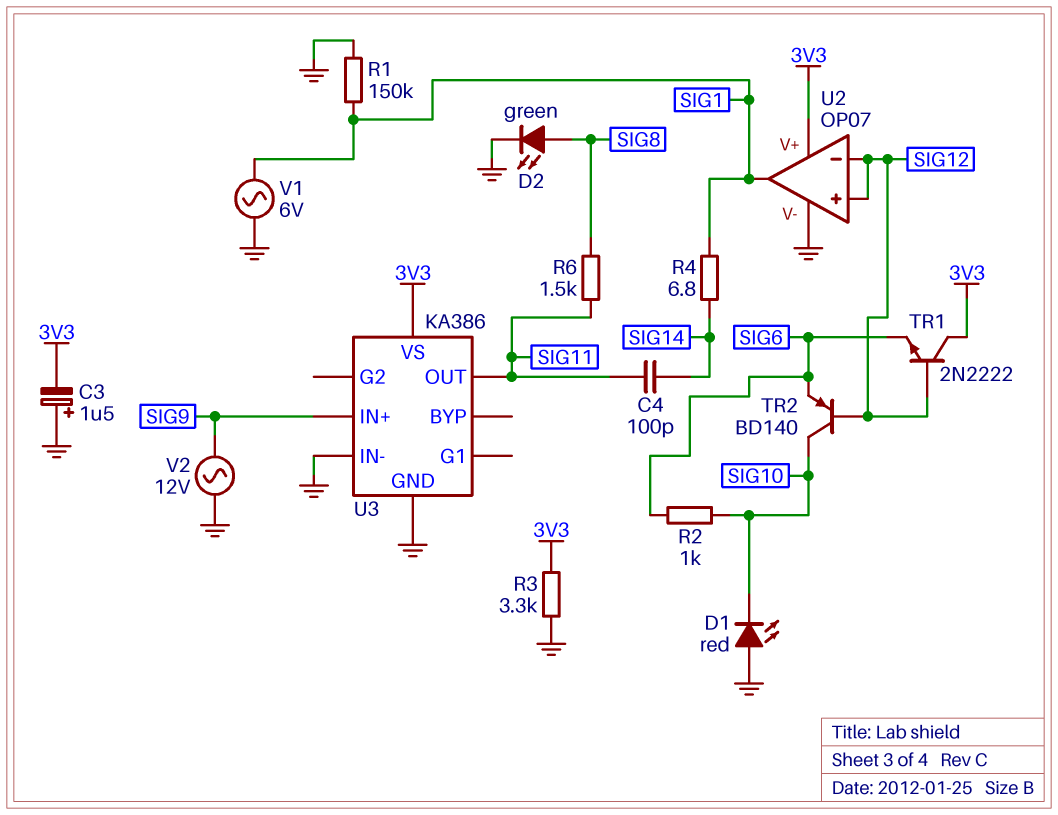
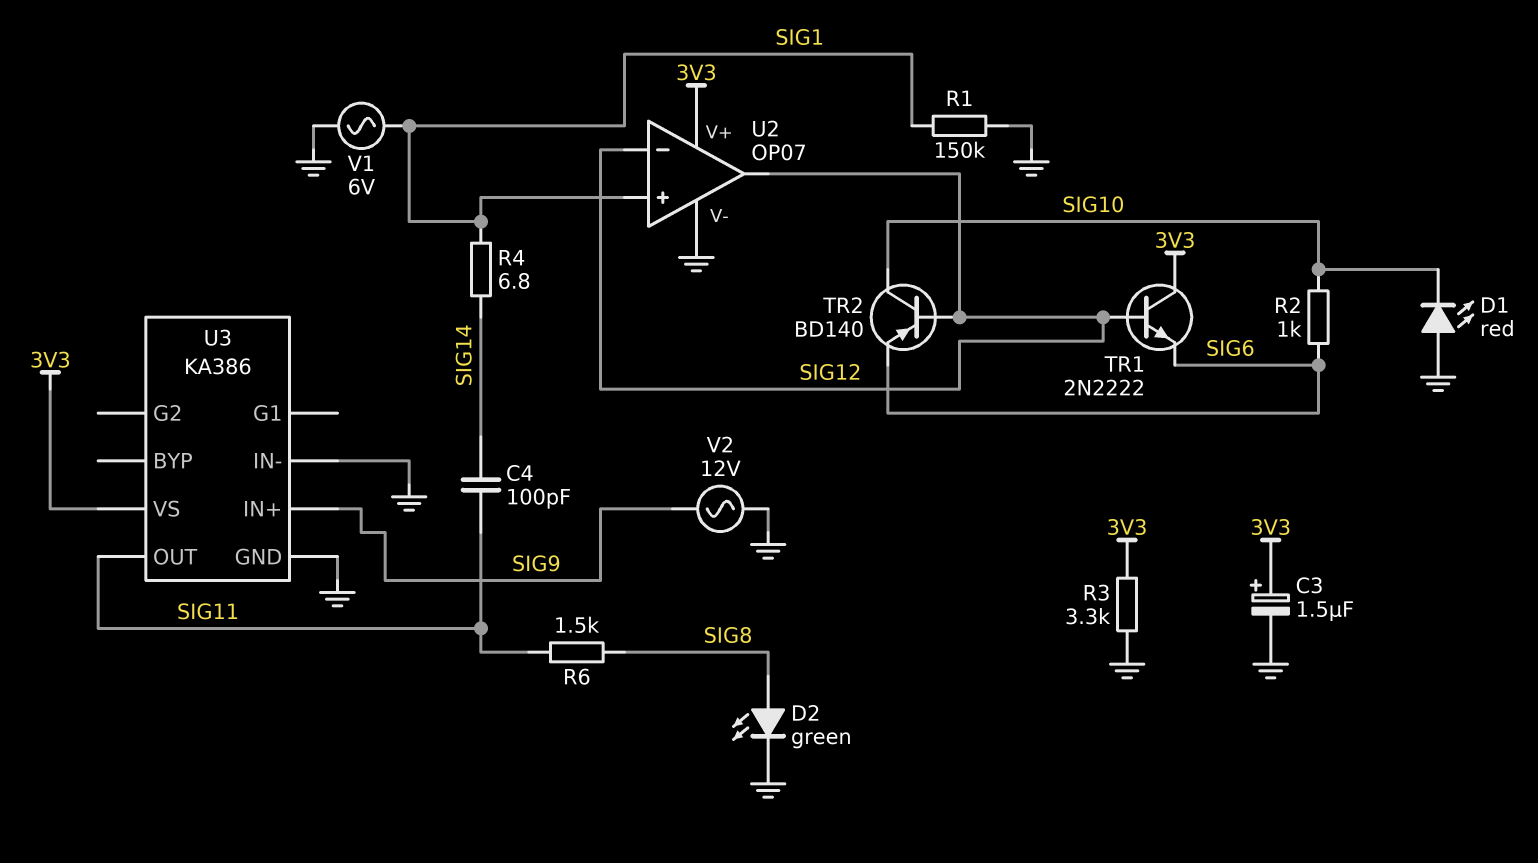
C3: 1.5uF (plus GND, minus 3V3) -> 1.5uF (plus 3V3, minus GND)
U2 pin in+: SIG12 -> SIG1
U2 pin out: SIG1 -> SIG12

